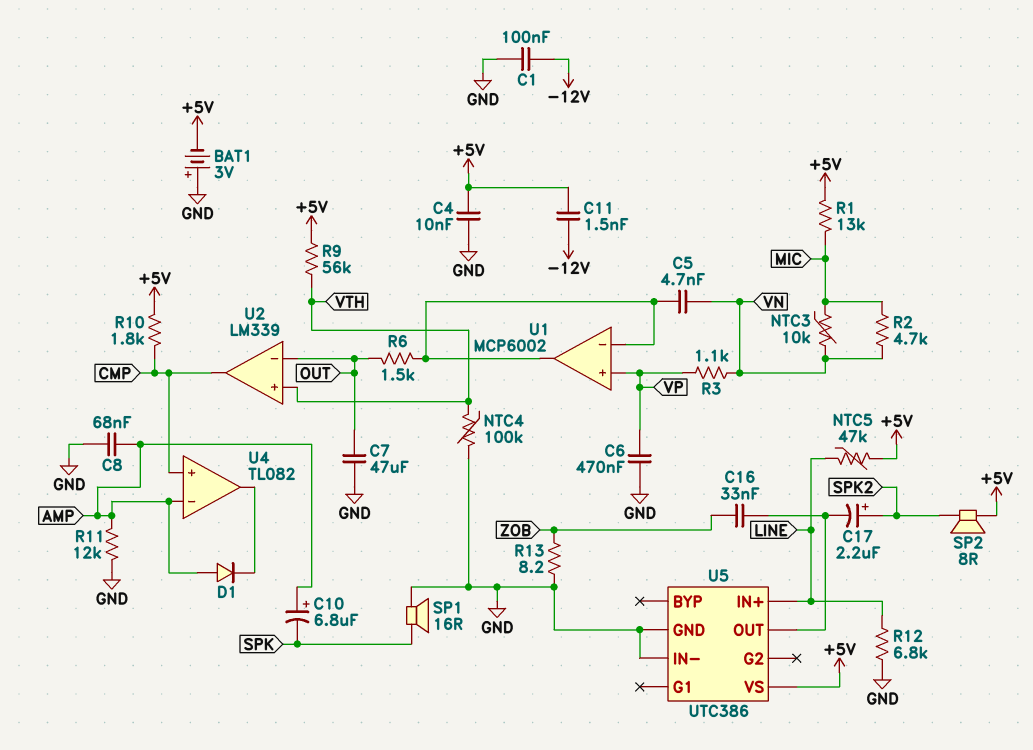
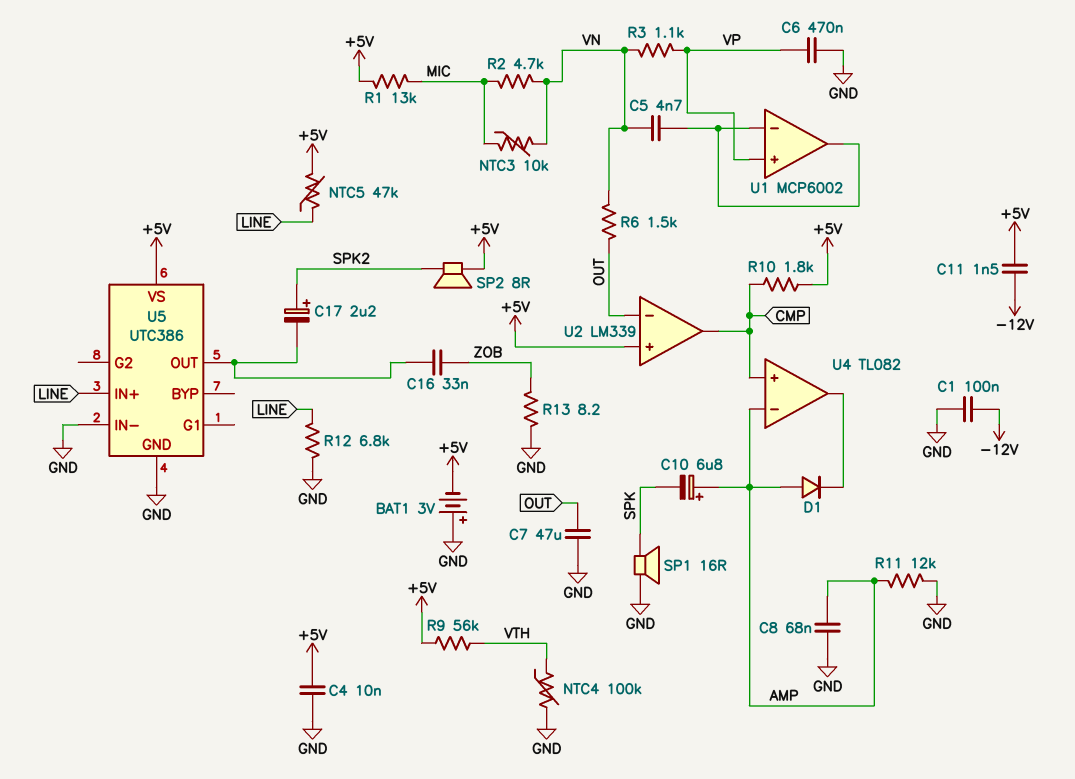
R6: 1.5k (OUT, U1/in-) -> 1.5k (OUT, VN)
U2 pin in+: VTH -> +5V

